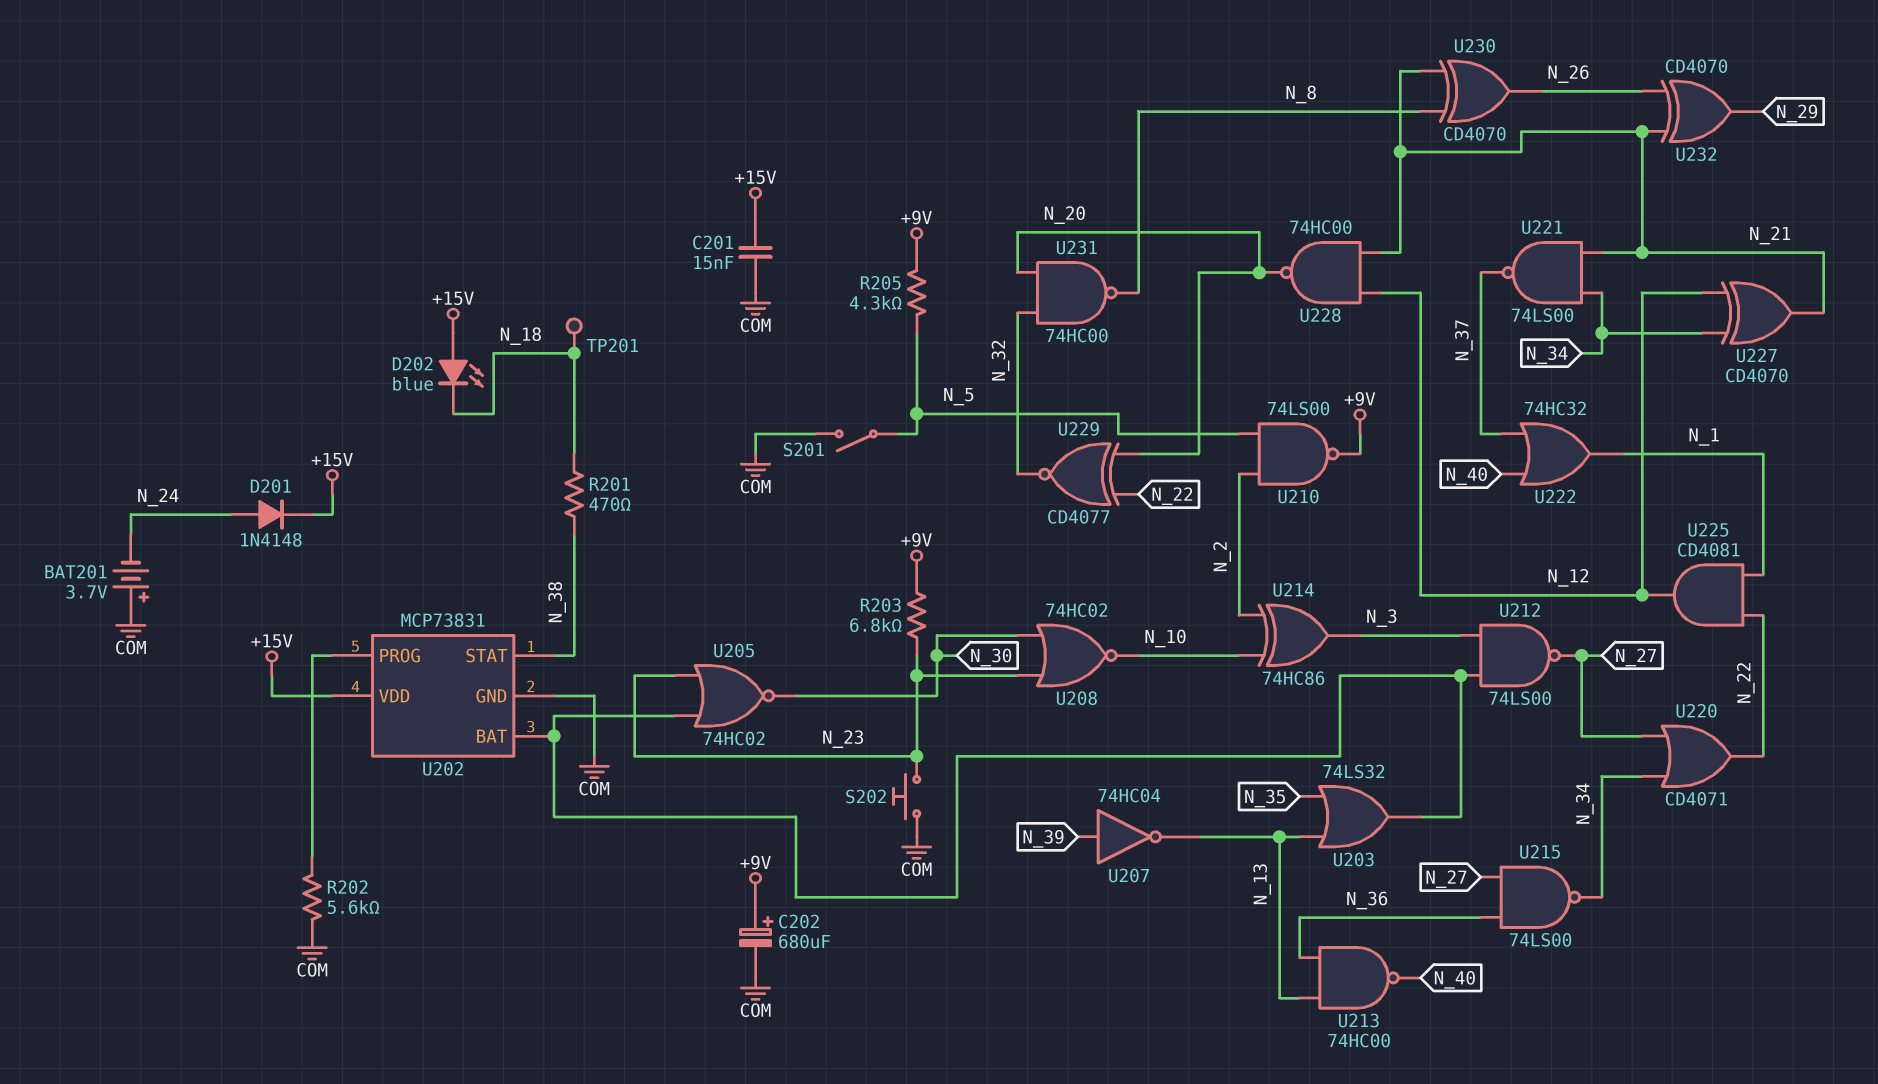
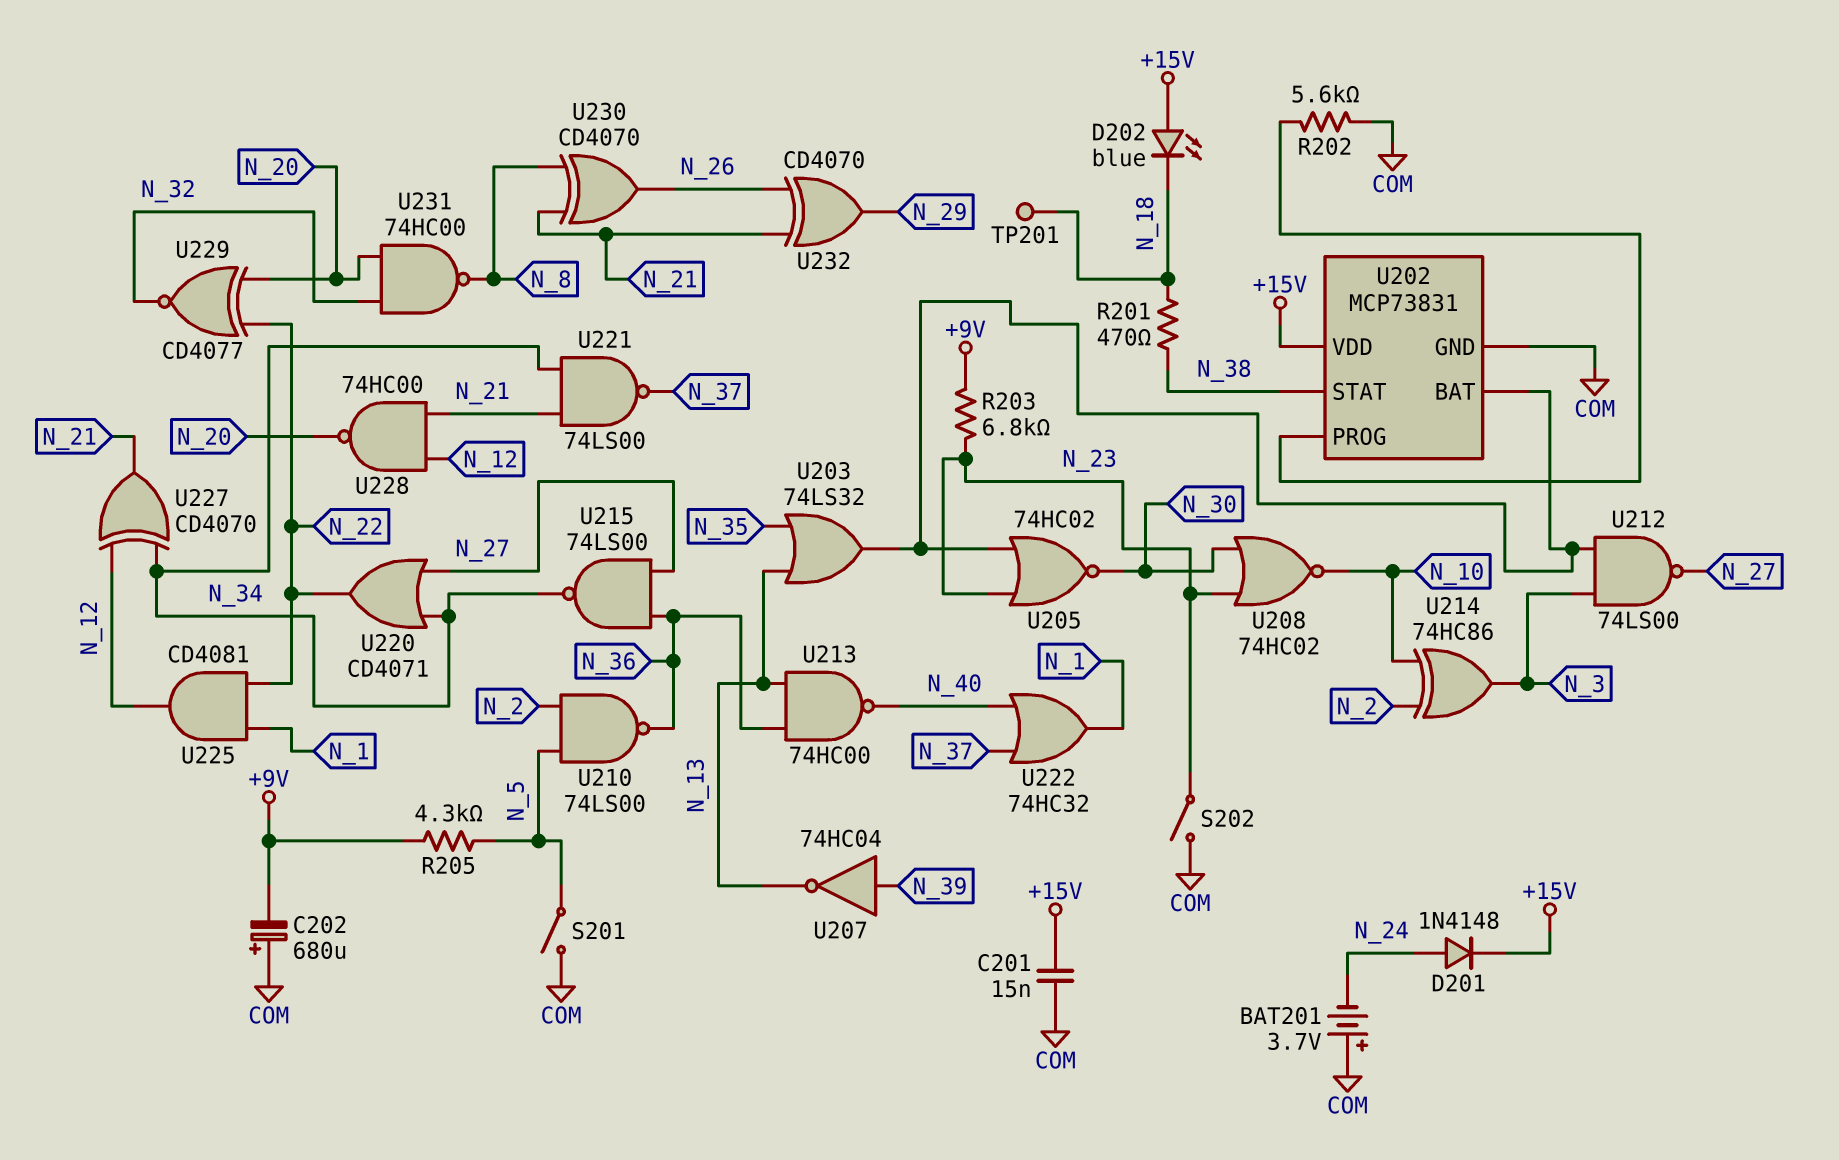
C202: 680uF (plus +9V, minus COM) -> 680uF (plus COM, minus +9V)
S202: button (COM, N_23) -> switch (COM, N_23)
U210: NAND 74LS00 (in N_2, in N_5, out +9V) -> NAND 74LS00 (in N_2, in N_5, out N_36)

